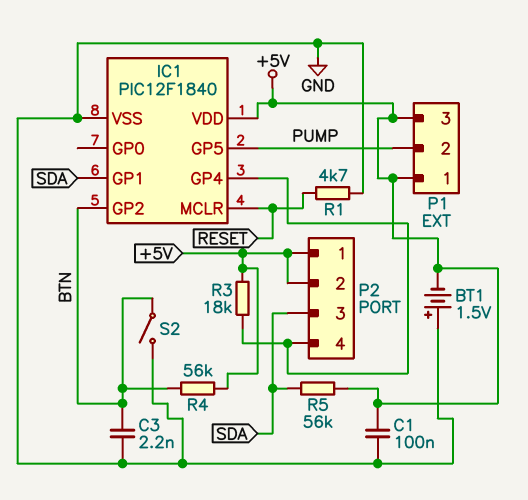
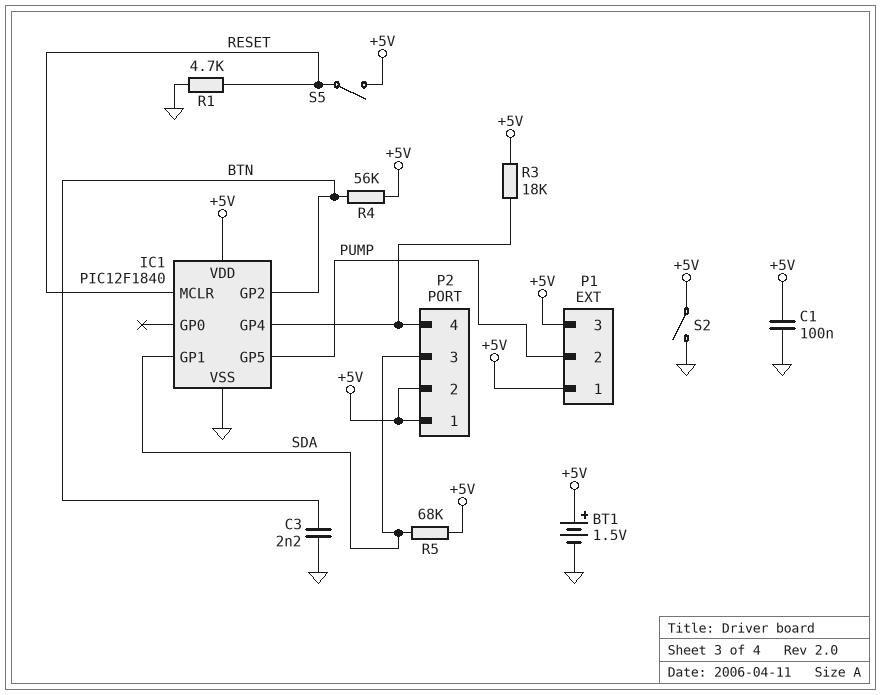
BT1: 1.5V (plus GND, minus +5V) -> 1.5V (plus +5V, minus GND)
R5: 56k (+5V, SDA) -> 68k (+5V, SDA)
S2: switch (BTN, GND) -> switch (+5V, GND)
S5: none -> switch (+5V, RESET)

